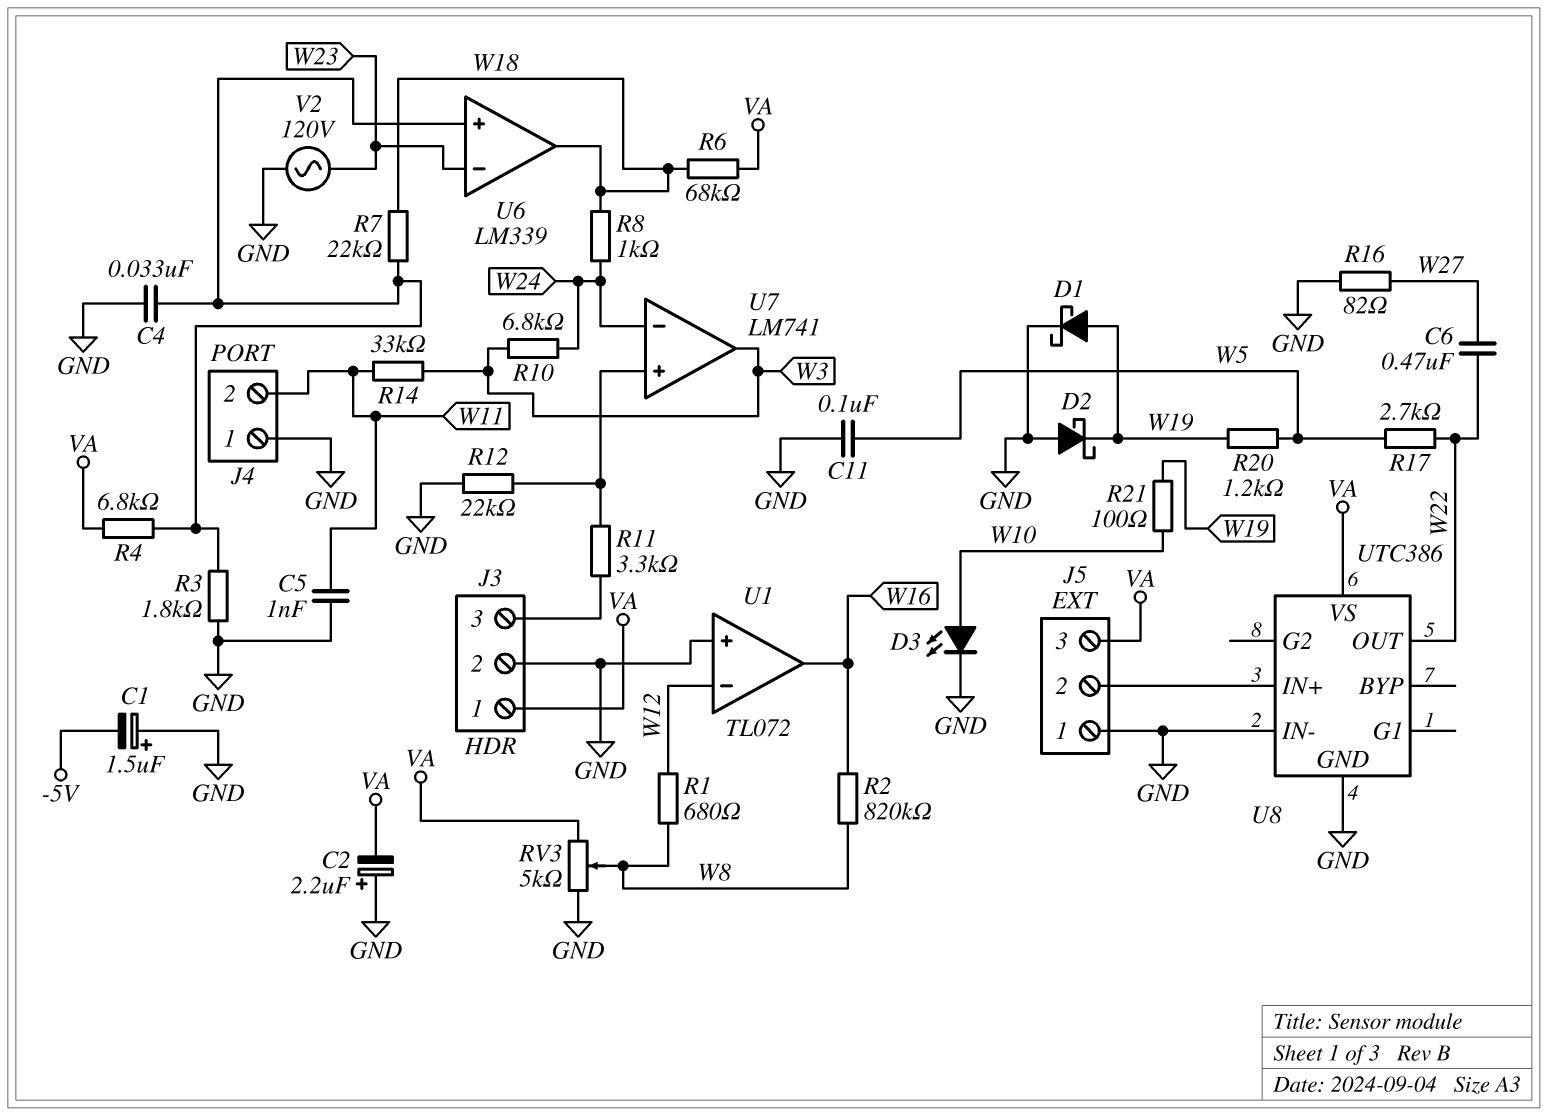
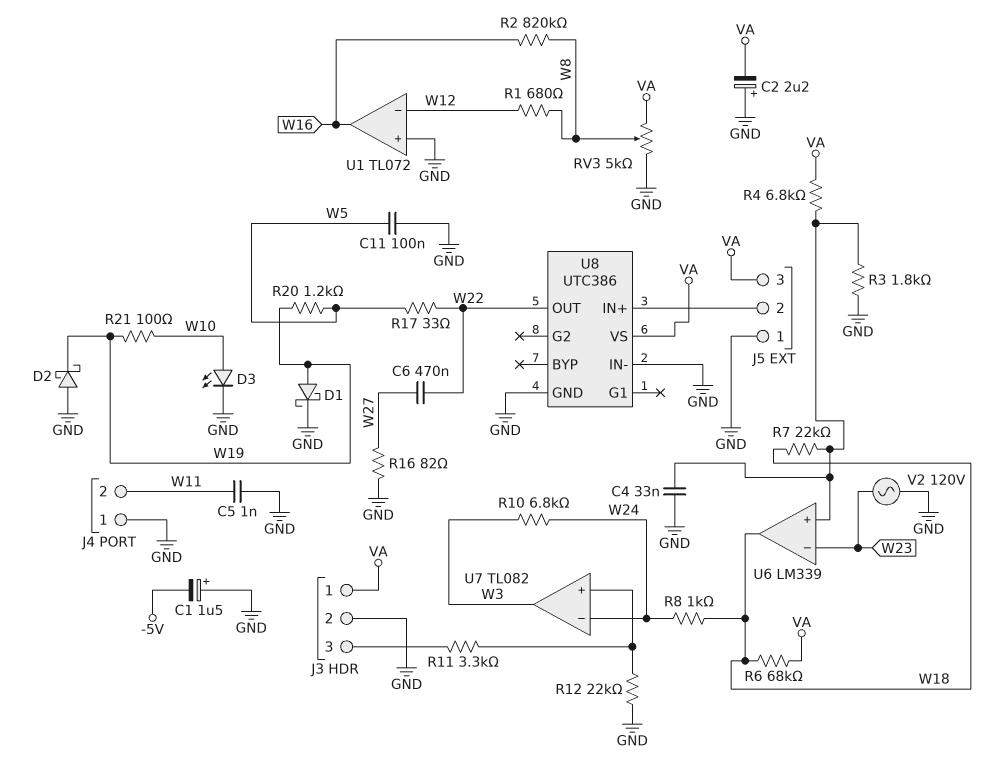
R14: 33k (W3, W11) -> none
R17: 2.7k (W5, W22) -> 33 (W5, W22)
U7: LM741 -> TL082

